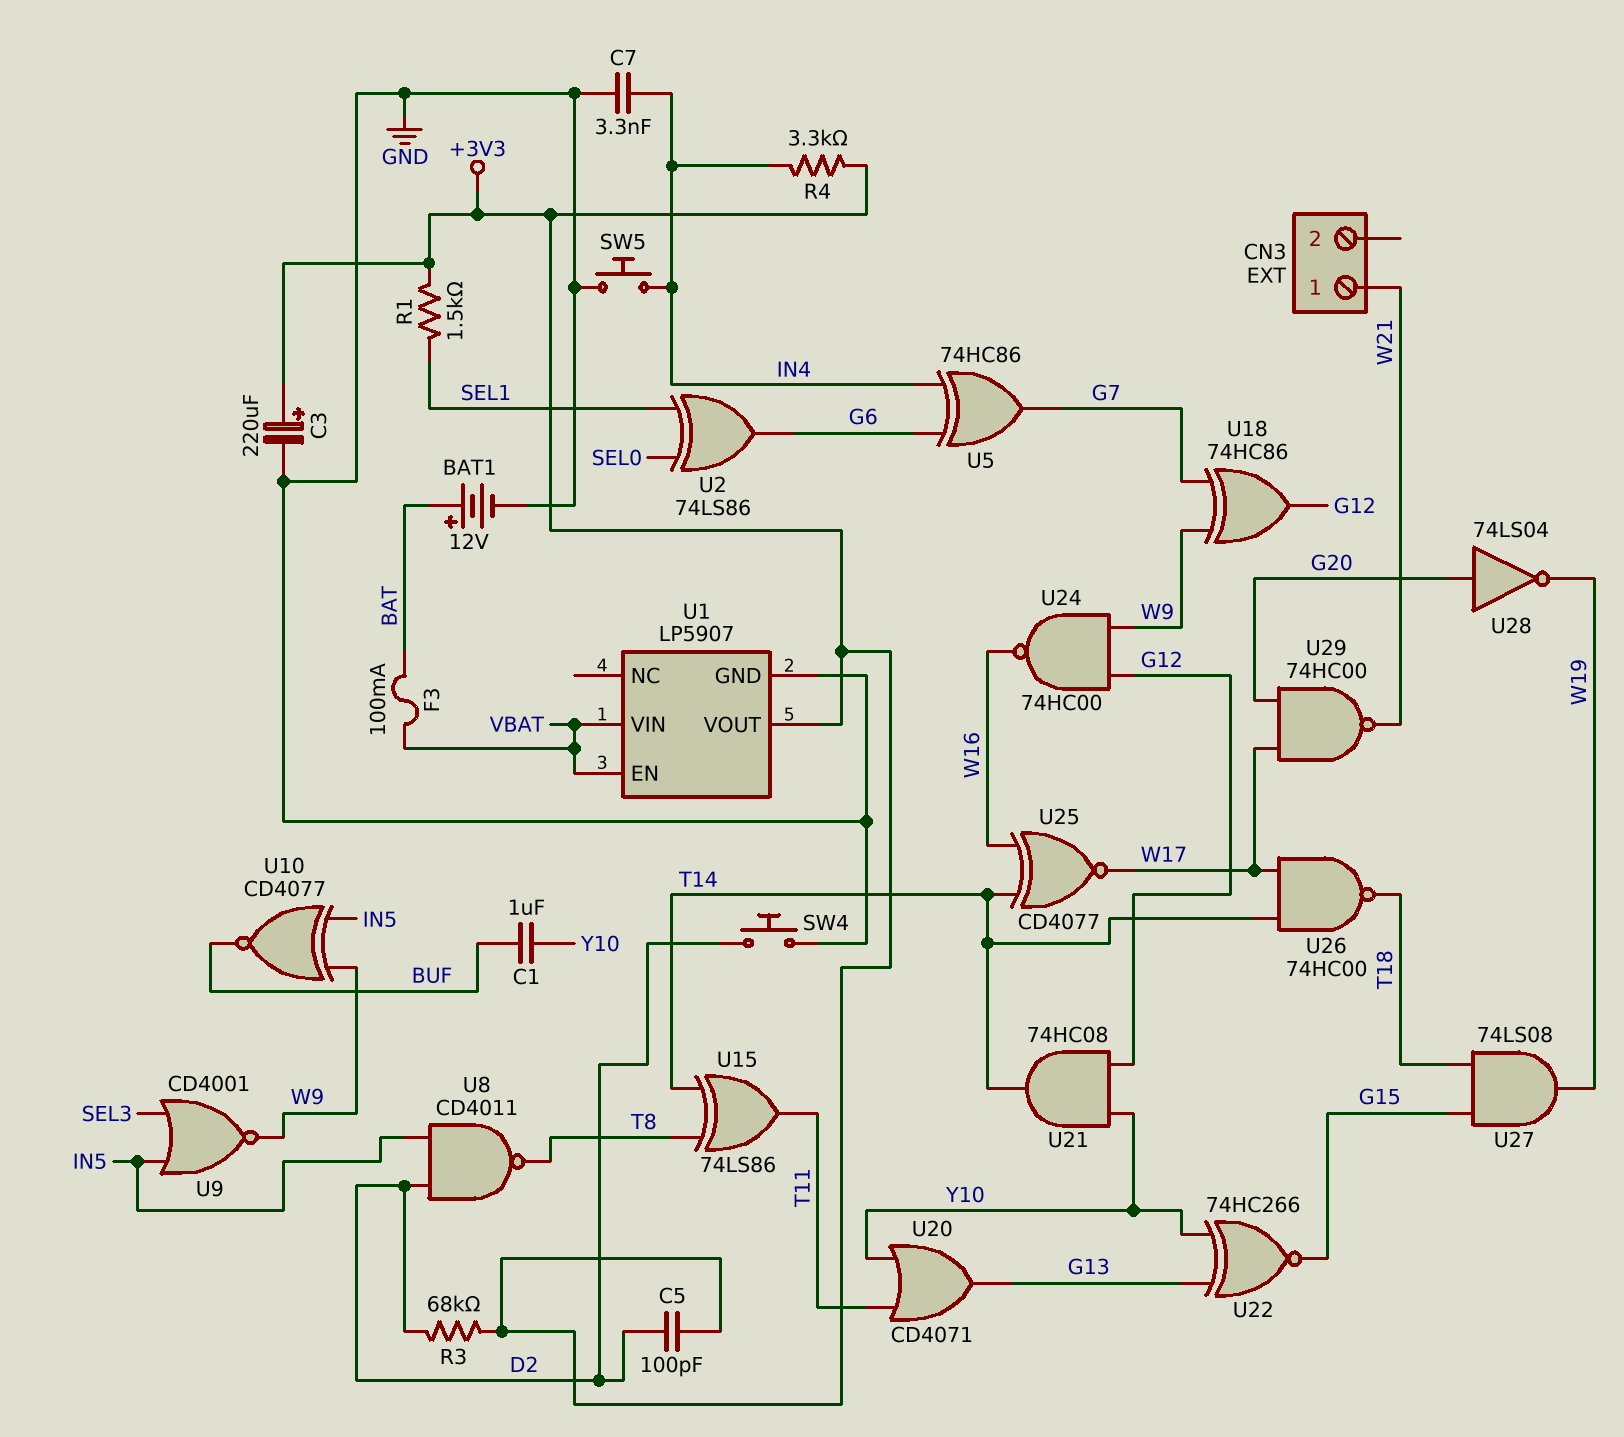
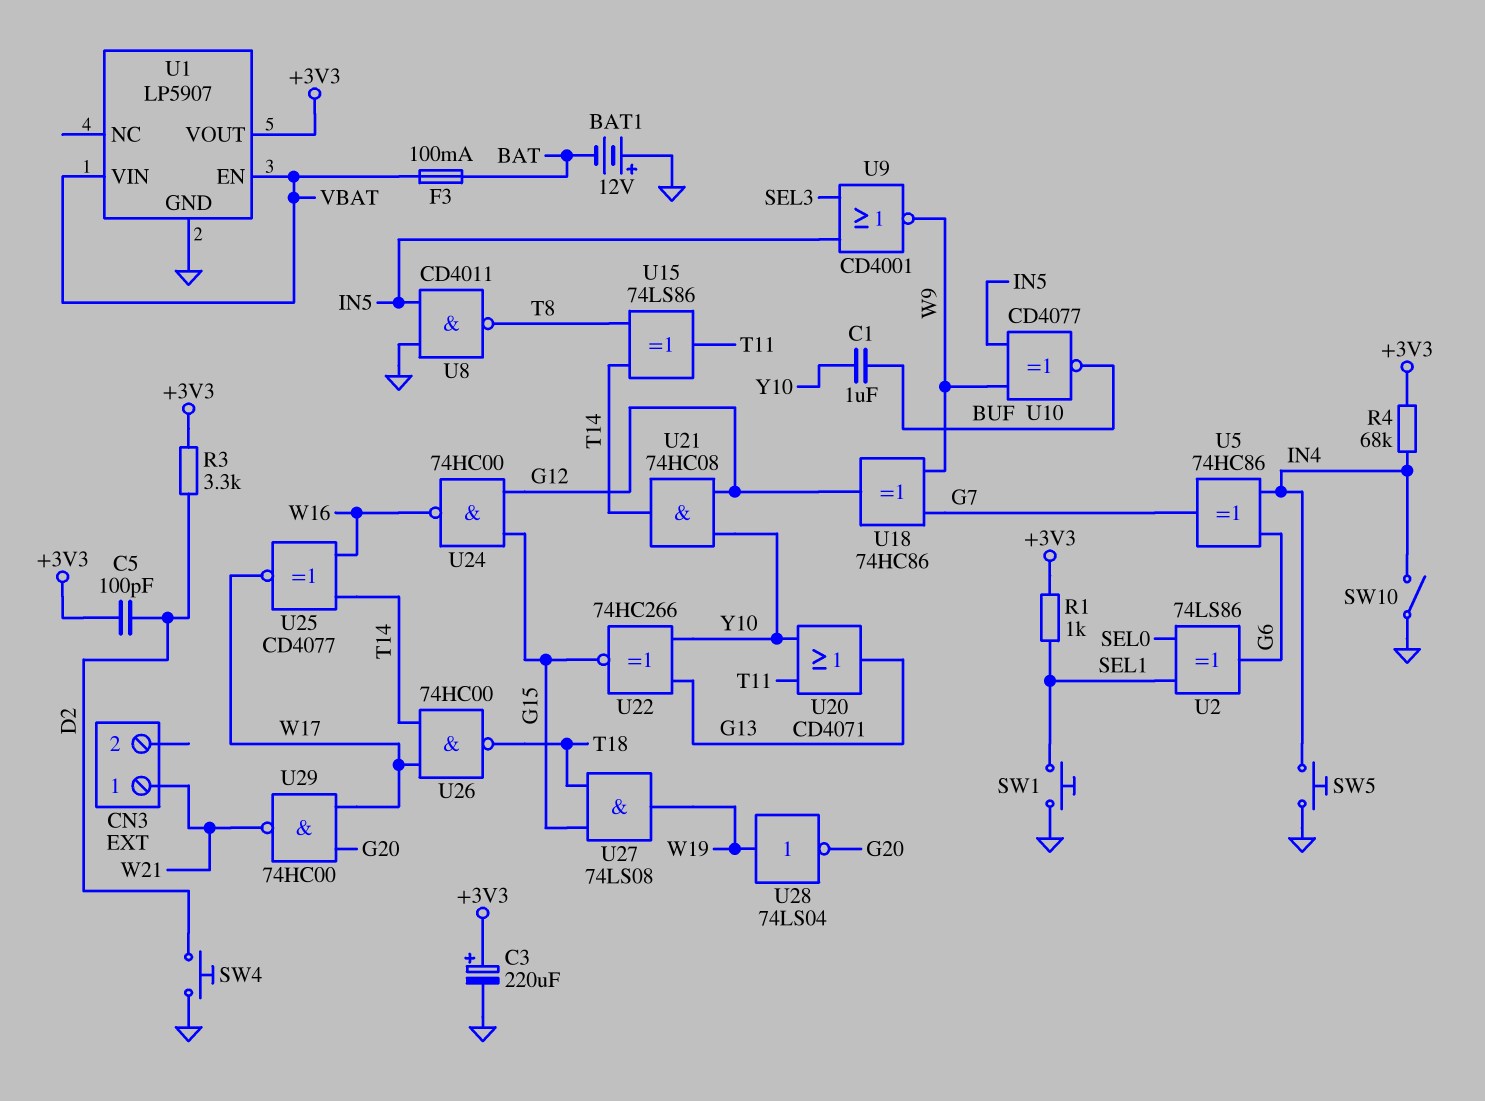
BAT1: 12V (plus BAT, minus GND) -> 12V (plus GND, minus BAT)
C7: 3.3nF (GND, IN4) -> none
R1: 1.5k (+3V3, SEL1) -> 1k (+3V3, SEL1)
R3: 68k (+3V3, D2) -> 3.3k (+3V3, D2)
R4: 3.3k (+3V3, IN4) -> 68k (+3V3, IN4)
SW1: none -> button (GND, SEL1)
SW10: none -> switch (GND, IN4)
U8: NAND CD4011 (in D2, in IN5, out T8) -> NAND CD4011 (in GND, in IN5, out T8)
U24: NAND 74HC00 (in G12, in W9, out W16) -> NAND 74HC00 (in G12, in G15, out W16)
U28: NOT 74LS04 (in G20, out W19) -> NOT 74LS04 (in W19, out G20)

